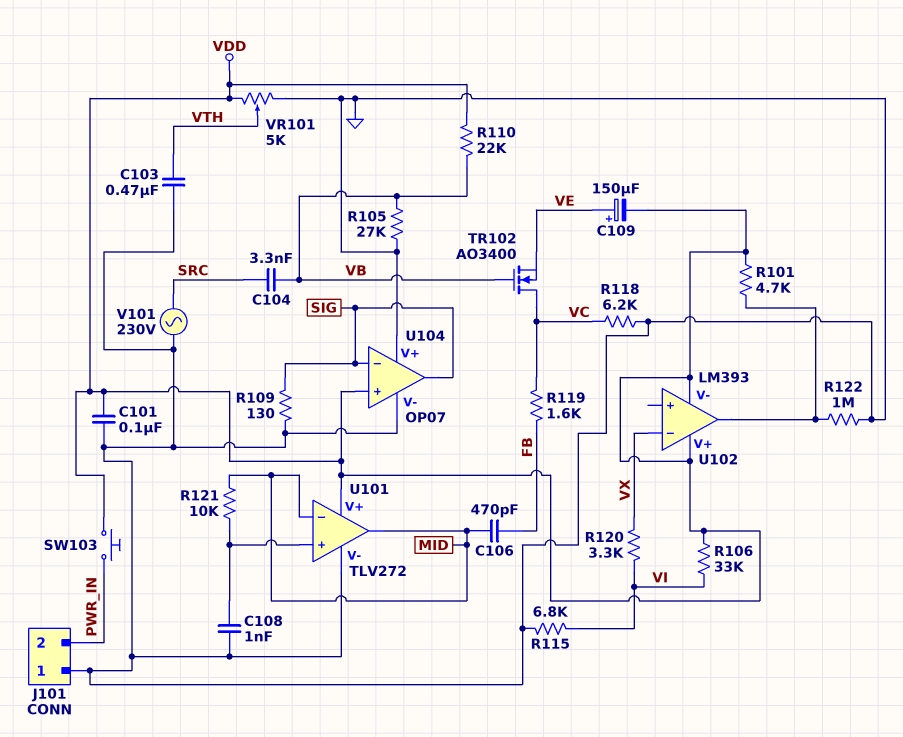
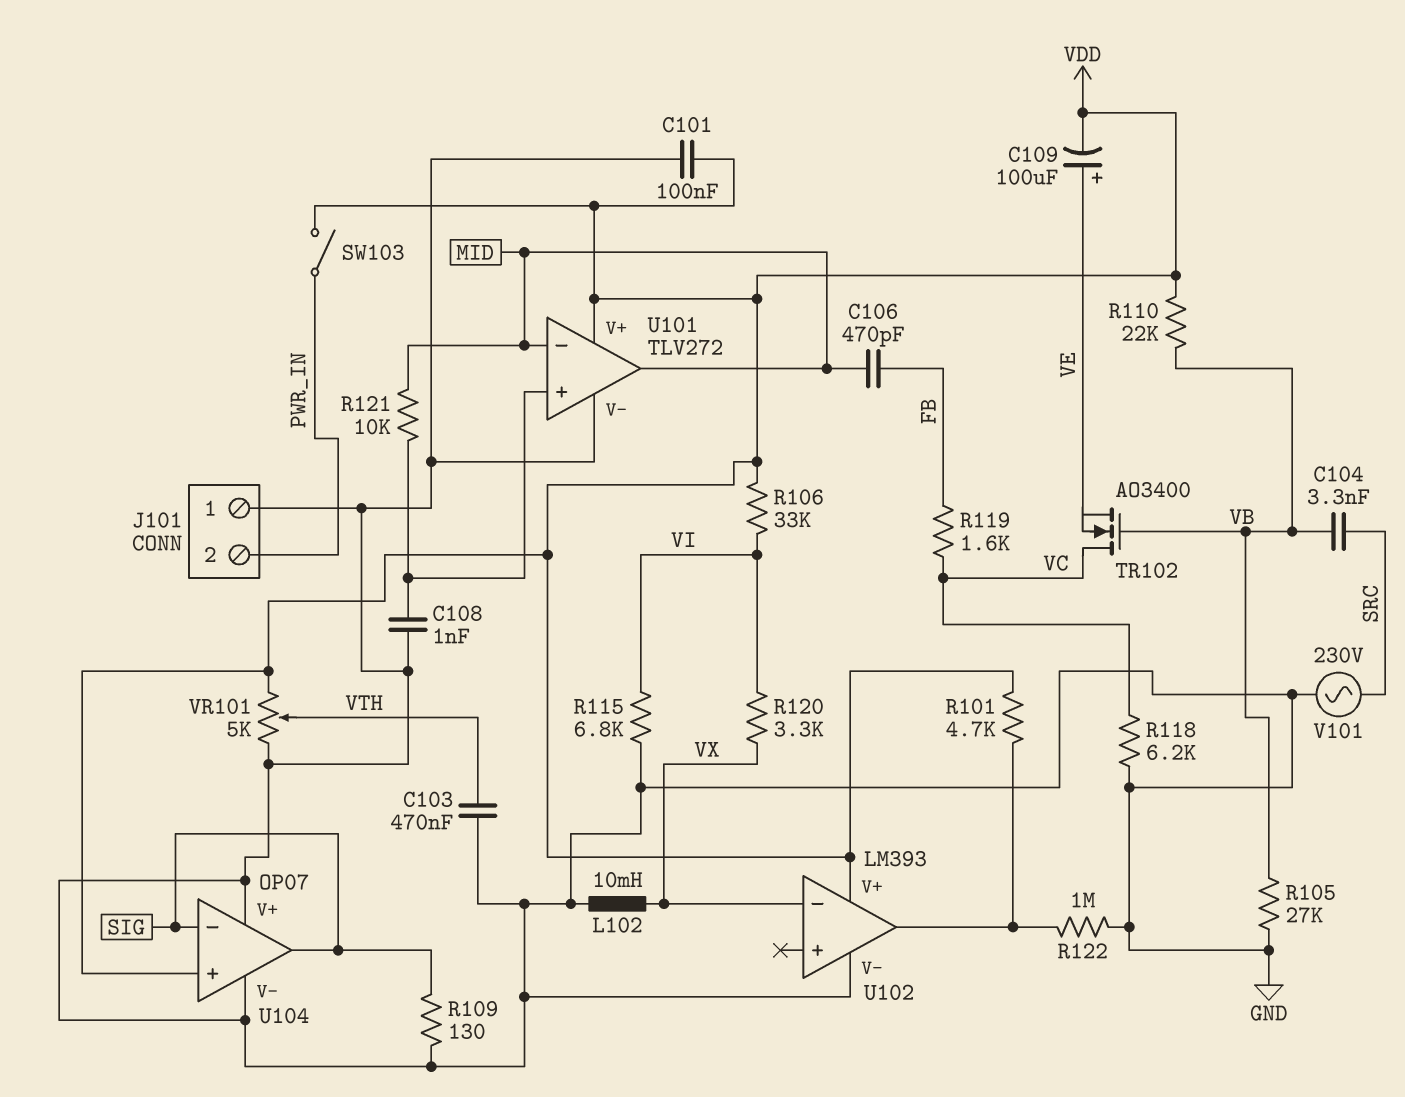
C109: 150uF (plus VE, minus VDD) -> 100uF (plus VE, minus VDD)
L102: none -> 10mH (GND, VX)
SW103: button (PWR_IN, VDD) -> switch (PWR_IN, VDD)
U102 pin V-: VDD -> GND

